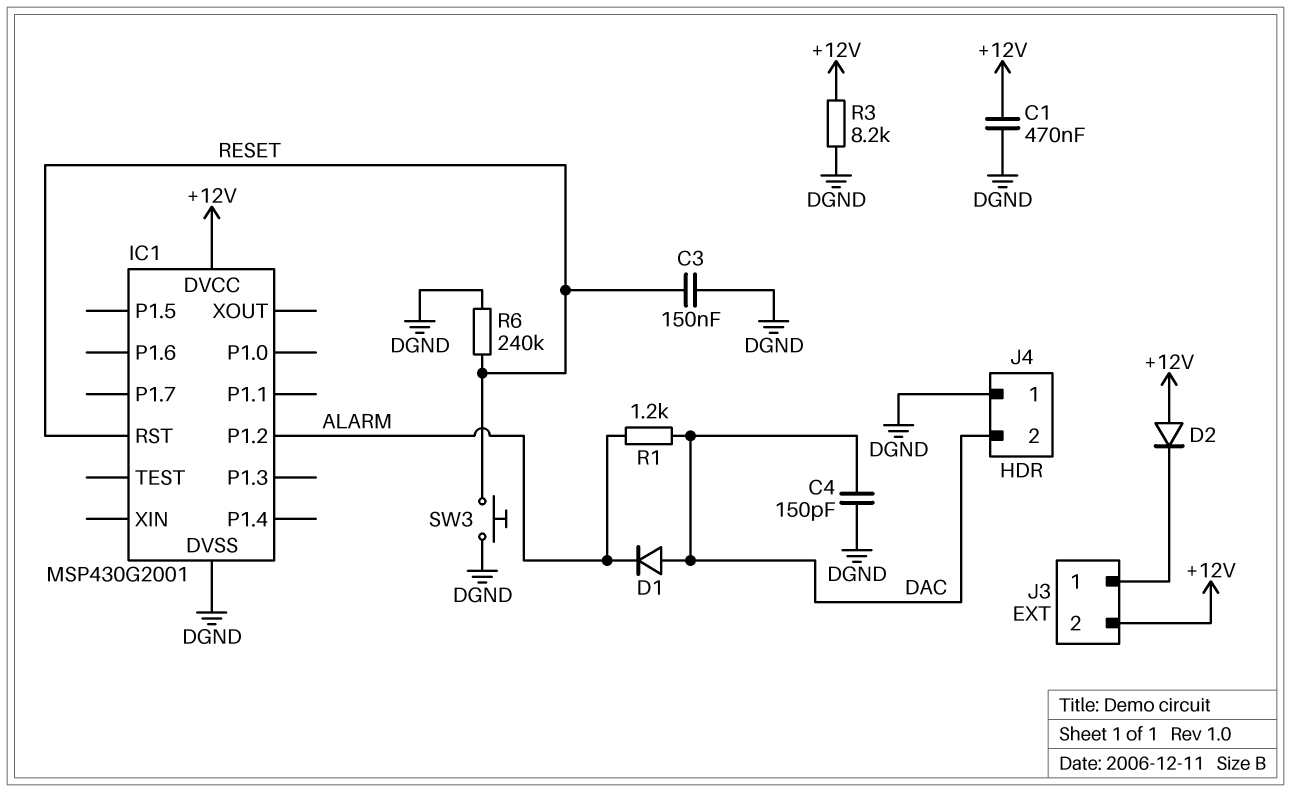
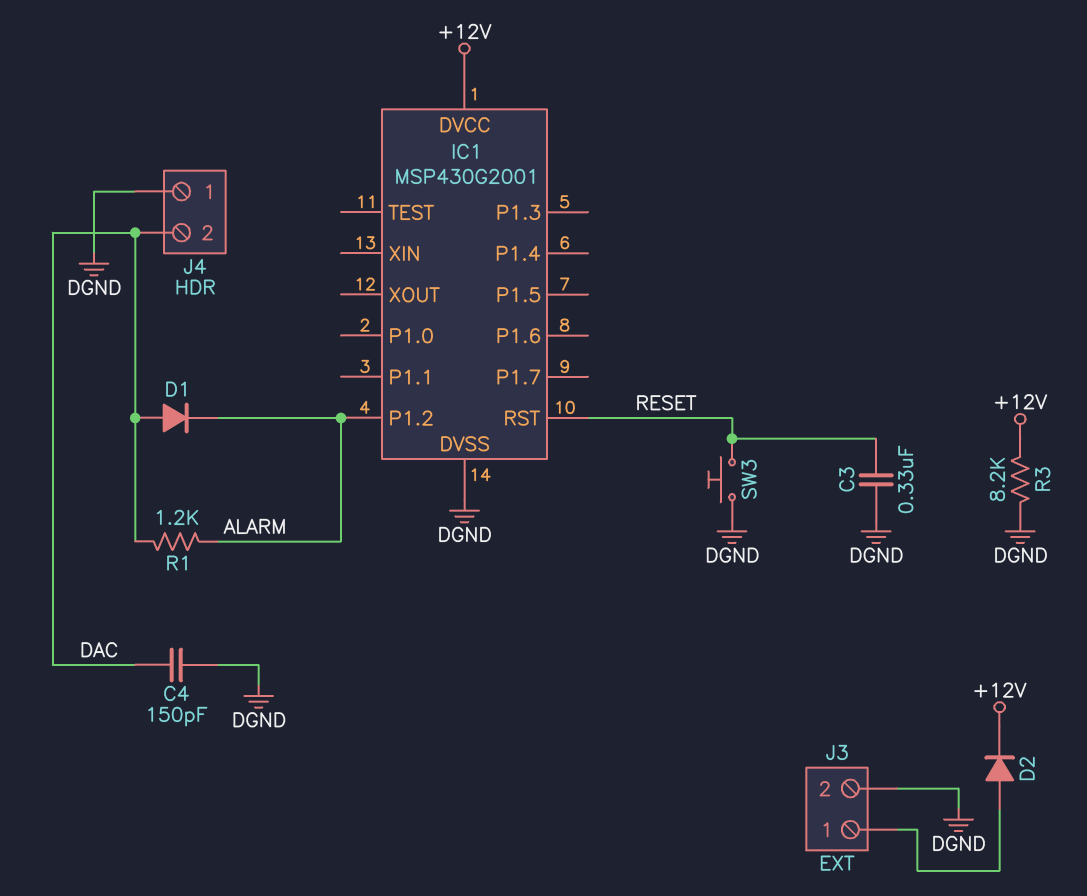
C1: 470nF (+12V, DGND) -> none
C3: 150nF (DGND, RESET) -> 330nF (DGND, RESET)
D2: diode (A +12V, K J3/1) -> diode (A J3/1, K +12V)
J3 pin 2: +12V -> DGND
R6: 240k (DGND, RESET) -> none

